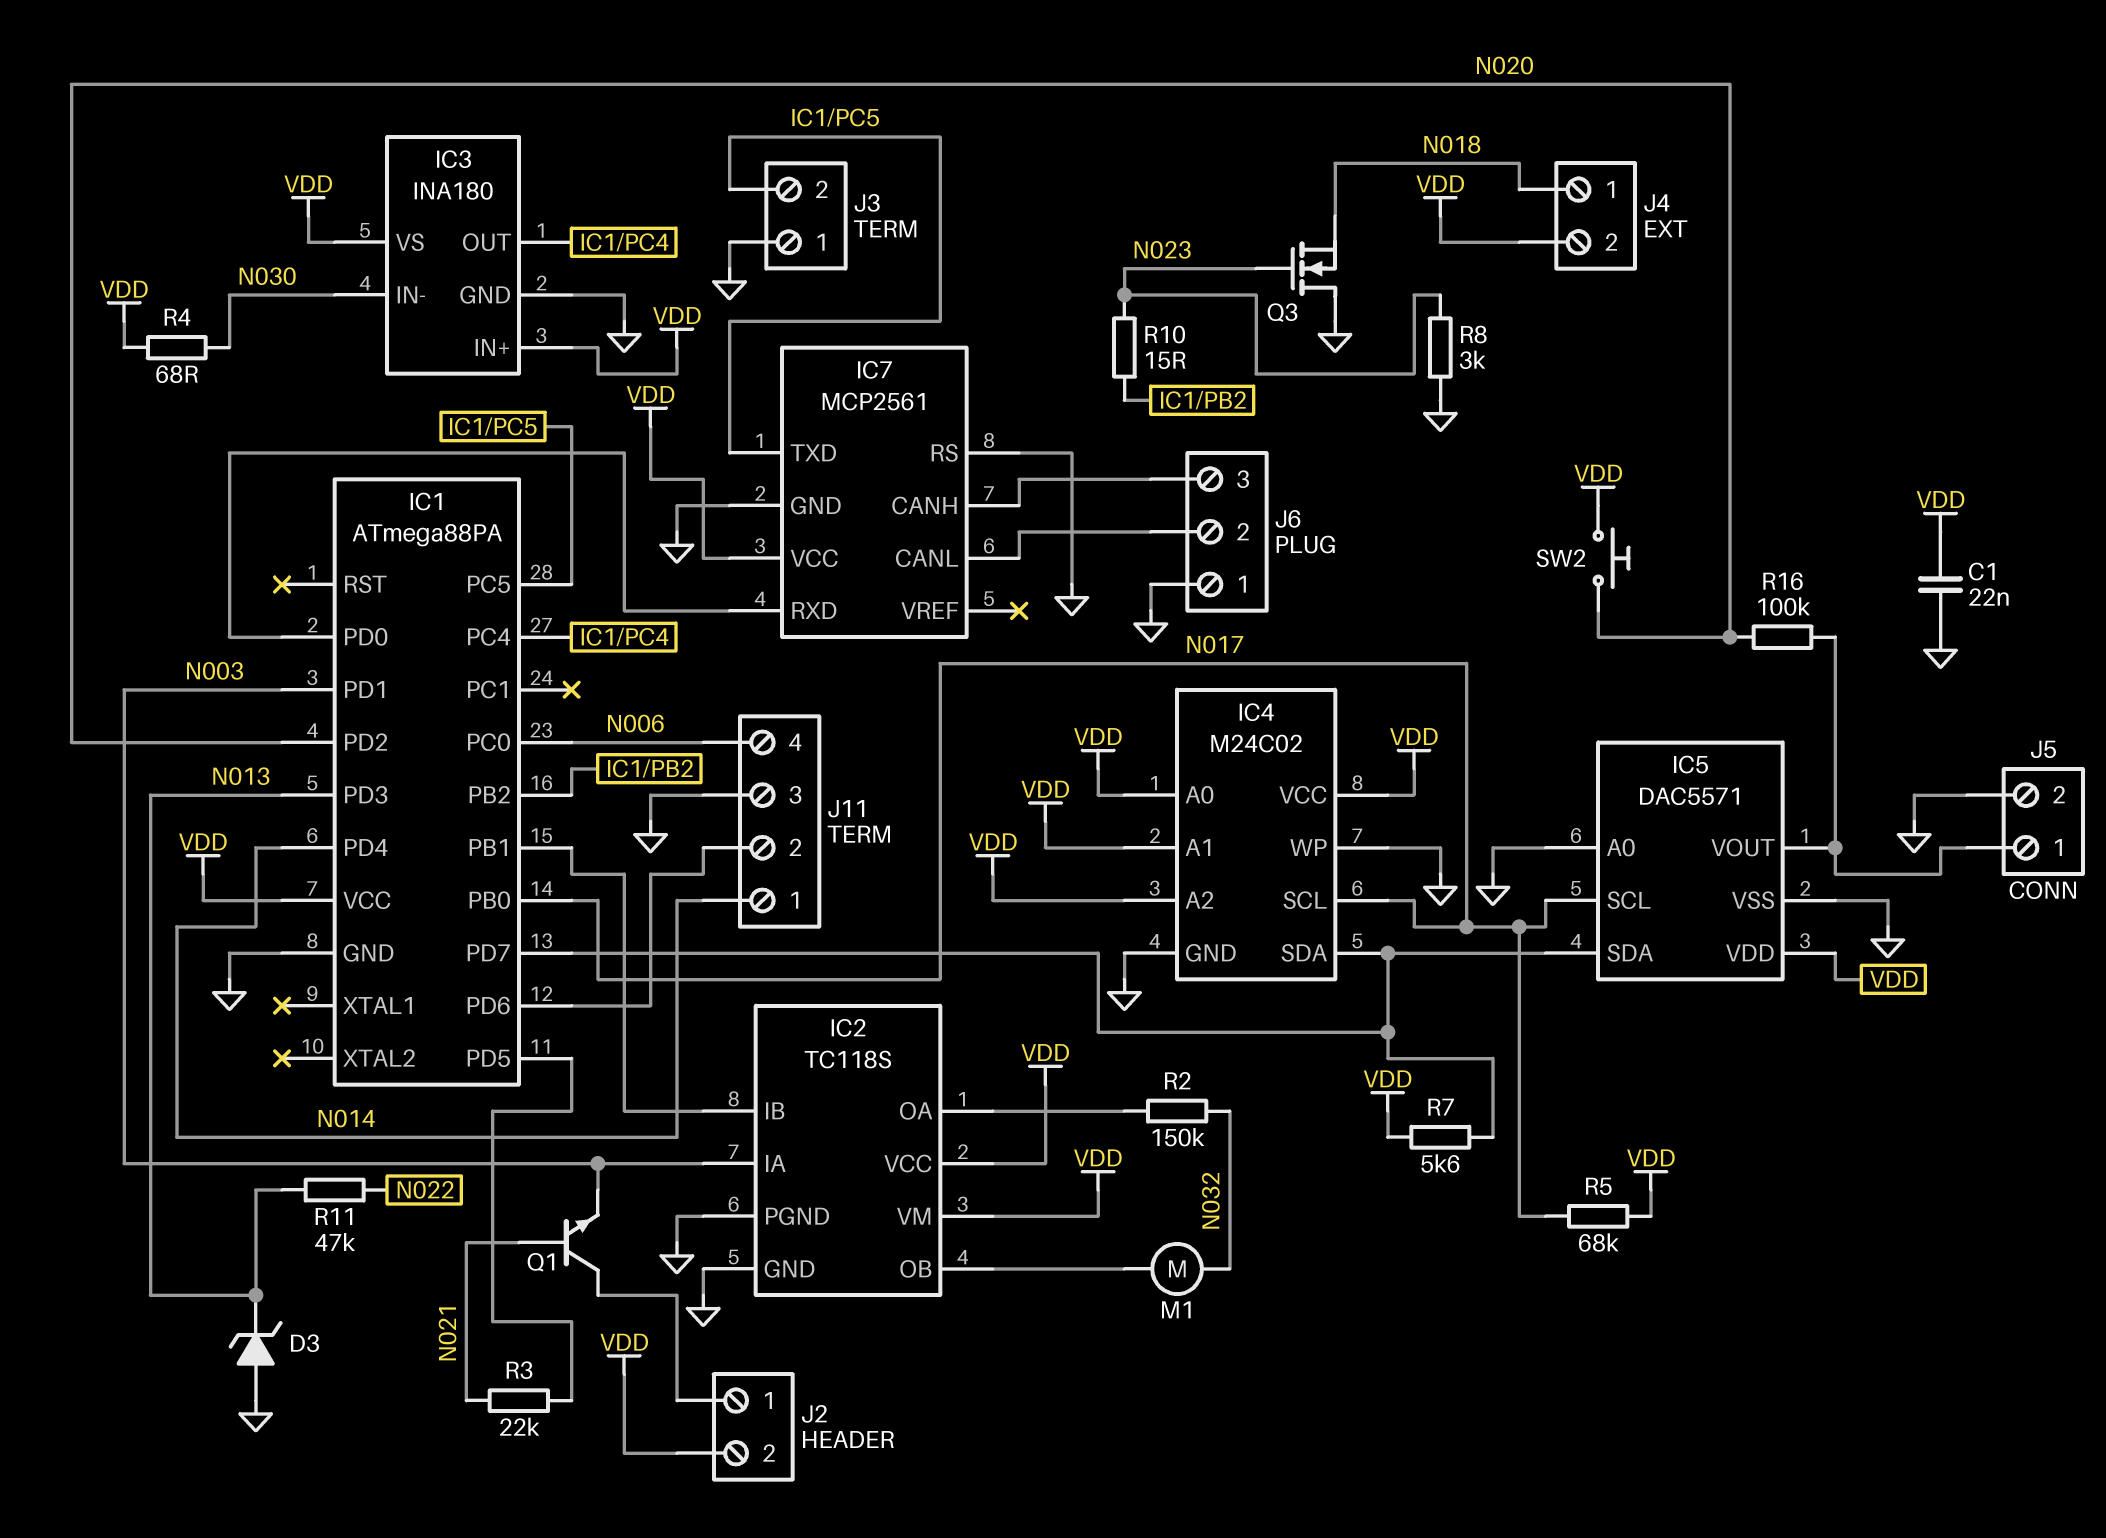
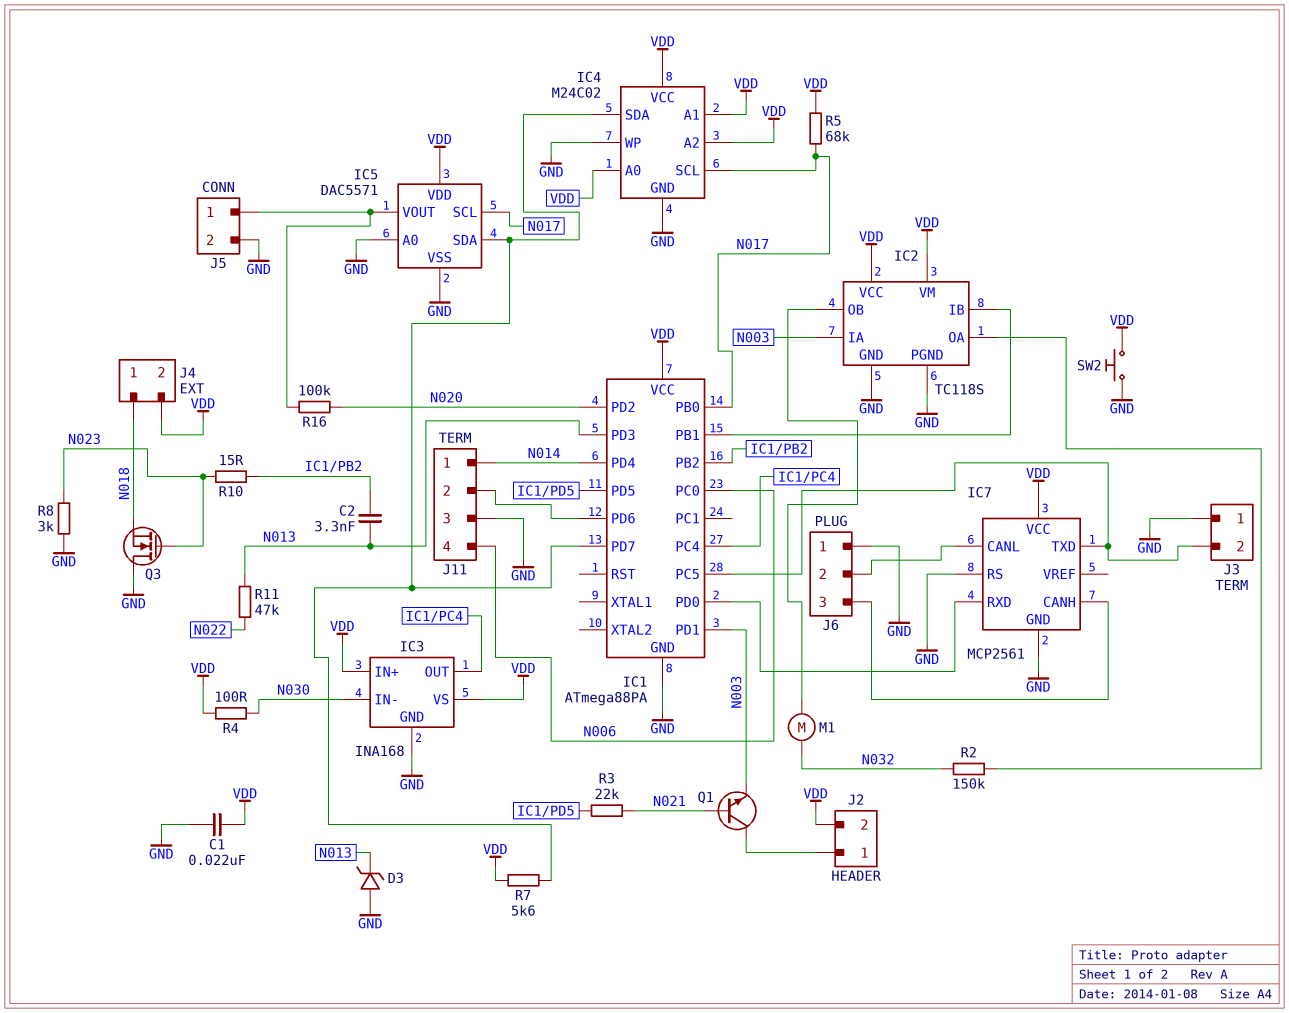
C2: none -> 3.3nF (IC1/PB2, N013)
IC3: INA180 -> INA168
R4: 68 (N030, VDD) -> 100 (N030, VDD)
SW2: button (N020, VDD) -> button (GND, VDD)

